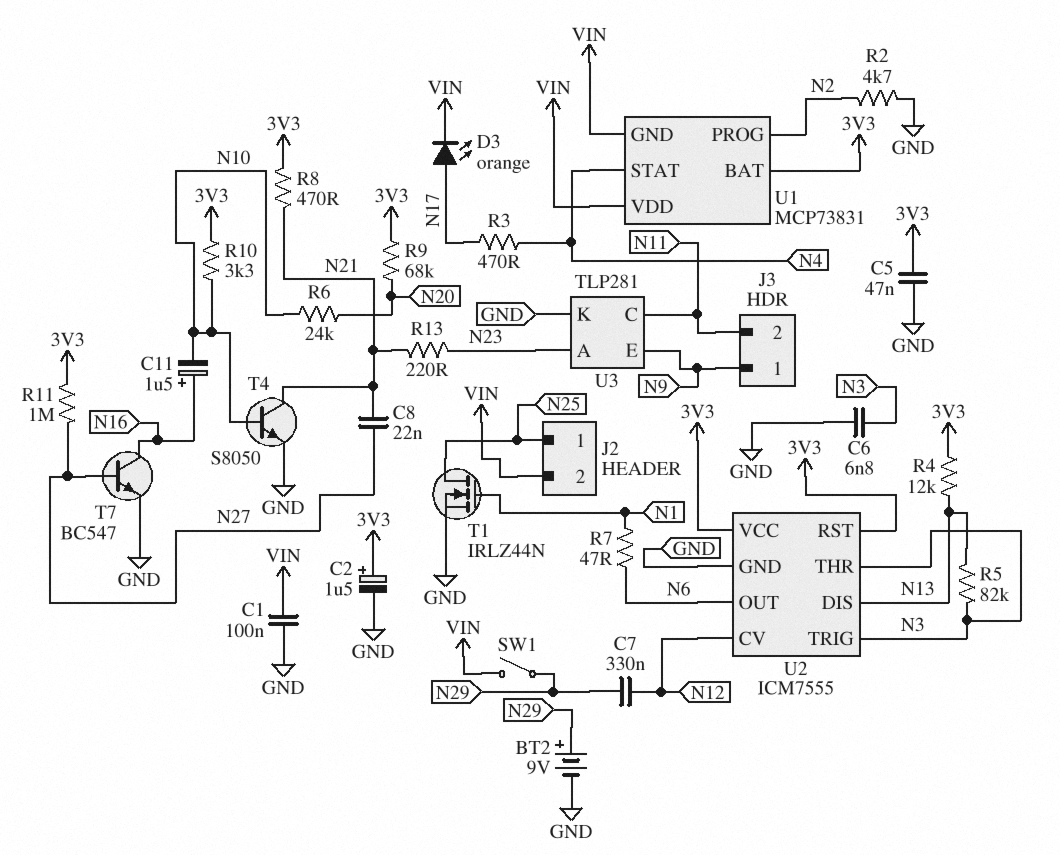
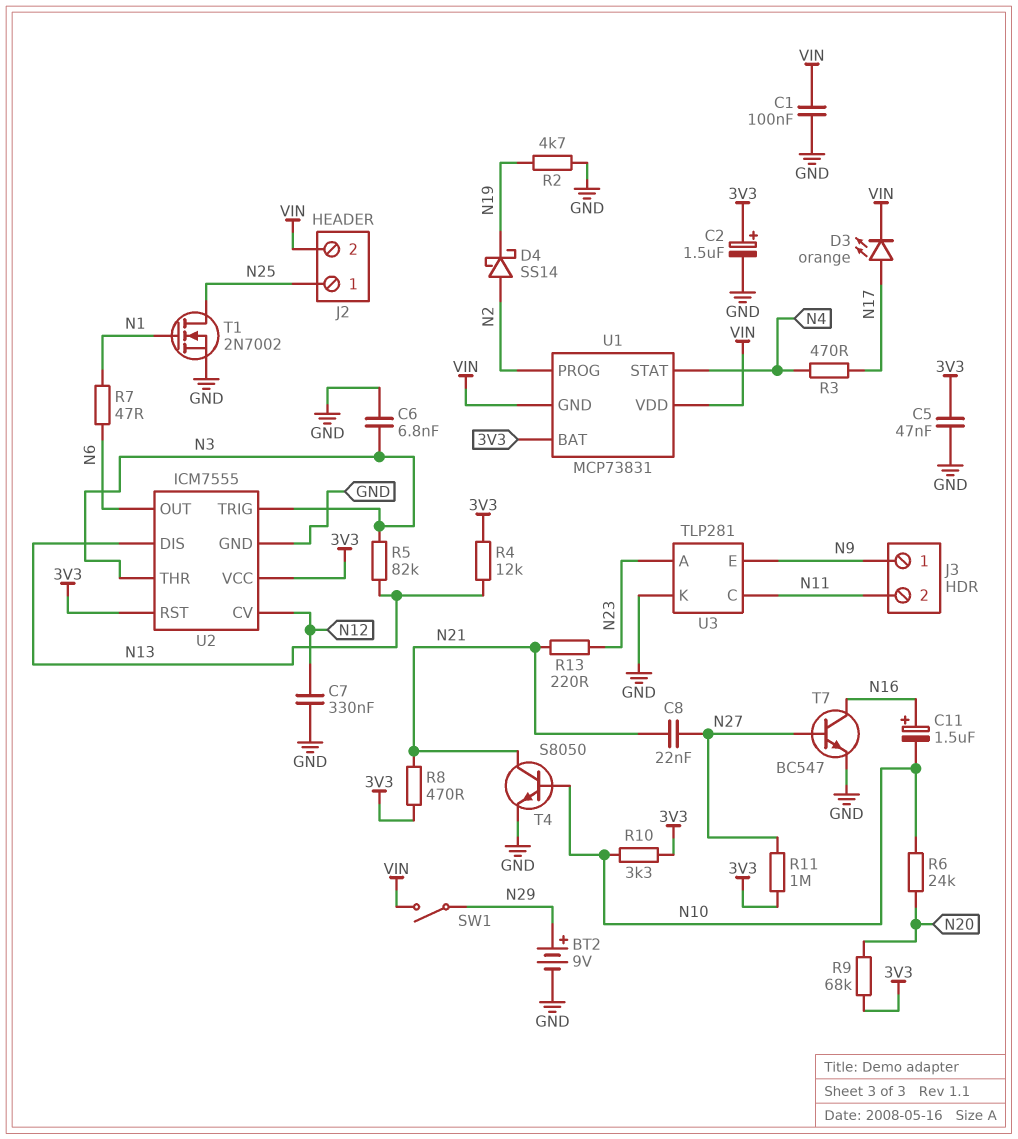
C7: 330nF (N12, N29) -> 330nF (GND, N12)
D4: none -> schottky SS14 (A N2, K N19)
R2: 4.7k (GND, N2) -> 4.7k (GND, N19)
T1: NMOS IRLZ44N (G N1, D N25, S GND) -> NMOS 2N7002 (G N1, D N25, S GND)

